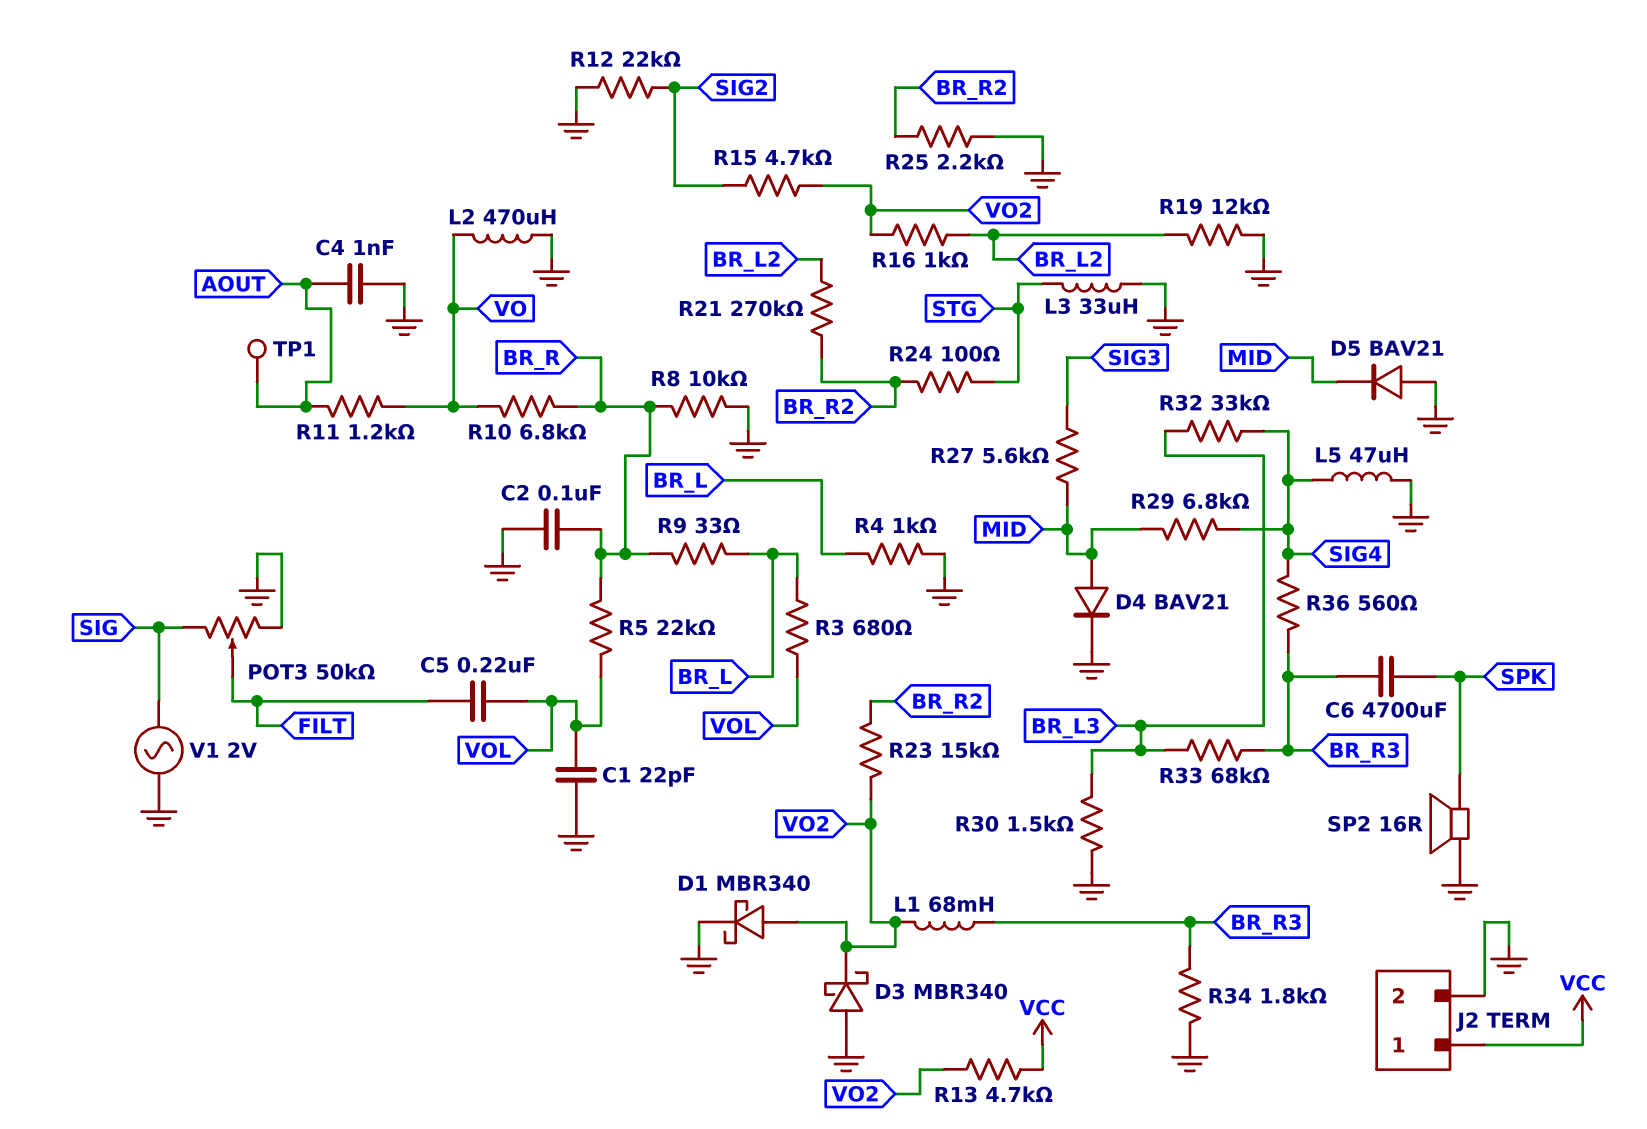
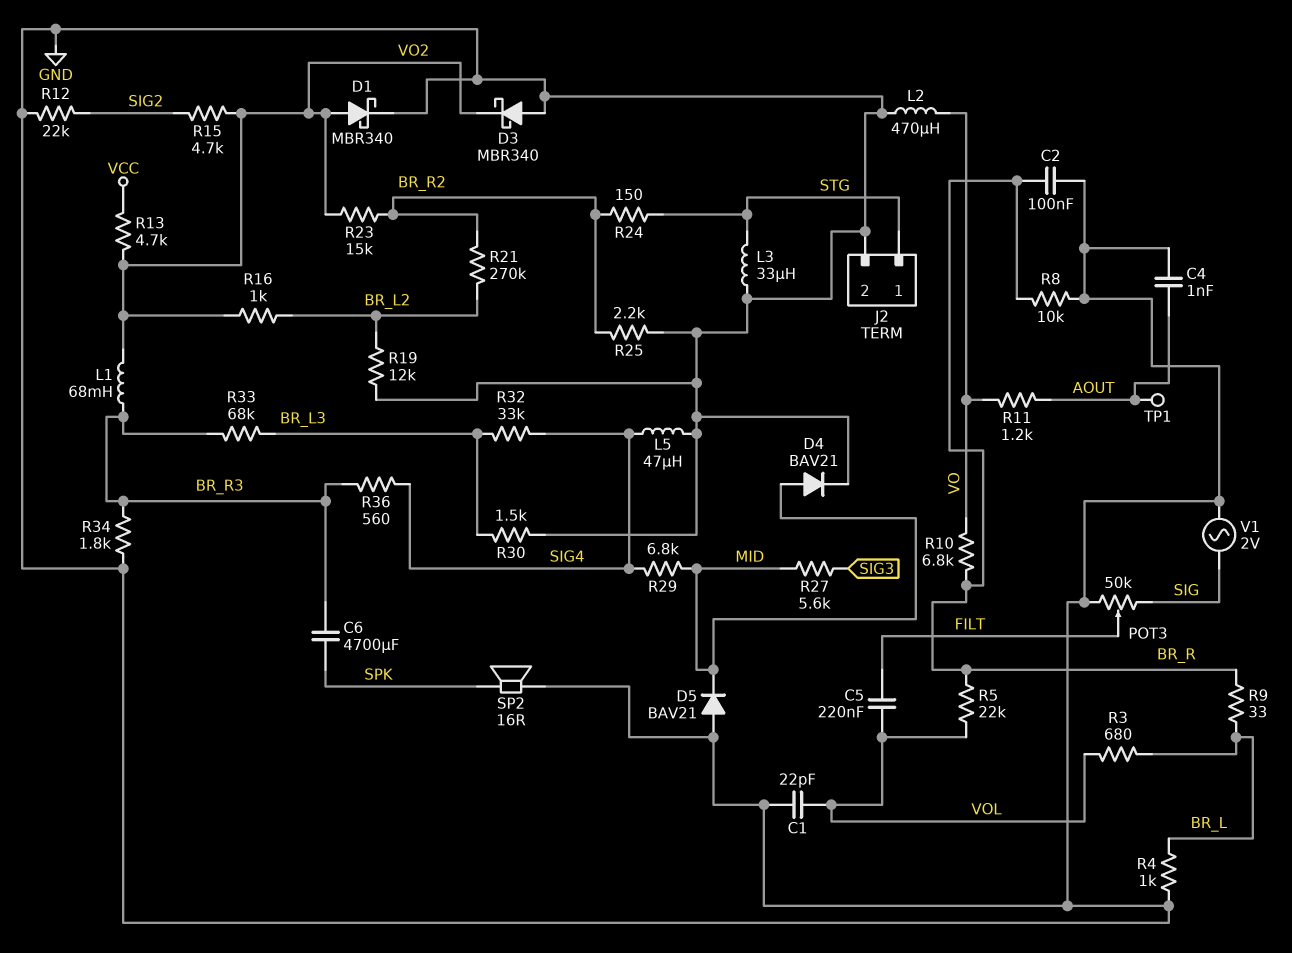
J2 pin 1: VCC -> STG
R24: 100 (BR_R2, STG) -> 150 (BR_R2, STG)

